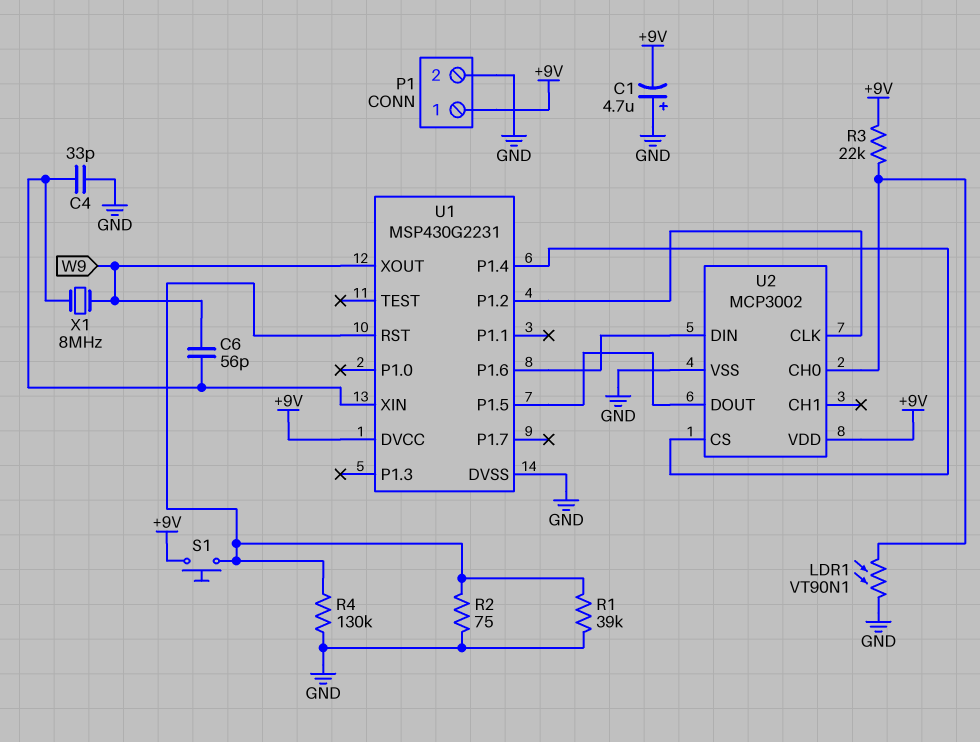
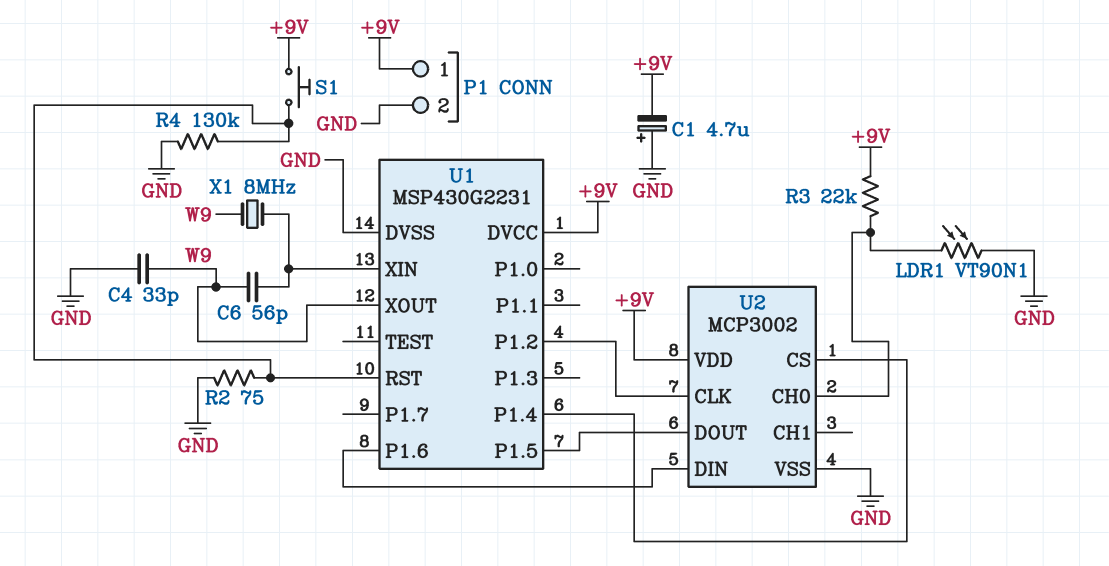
C4: 33pF (GND, U1/XIN) -> 33pF (GND, W9)
R1: 39k (GND, U1/RST) -> none

